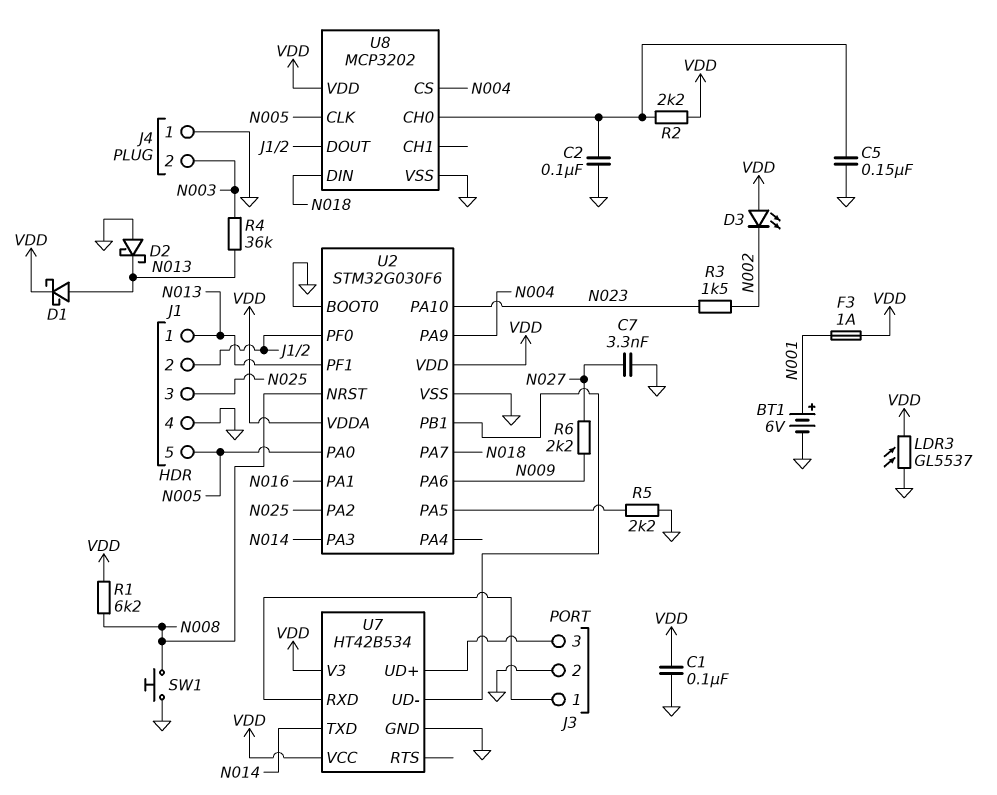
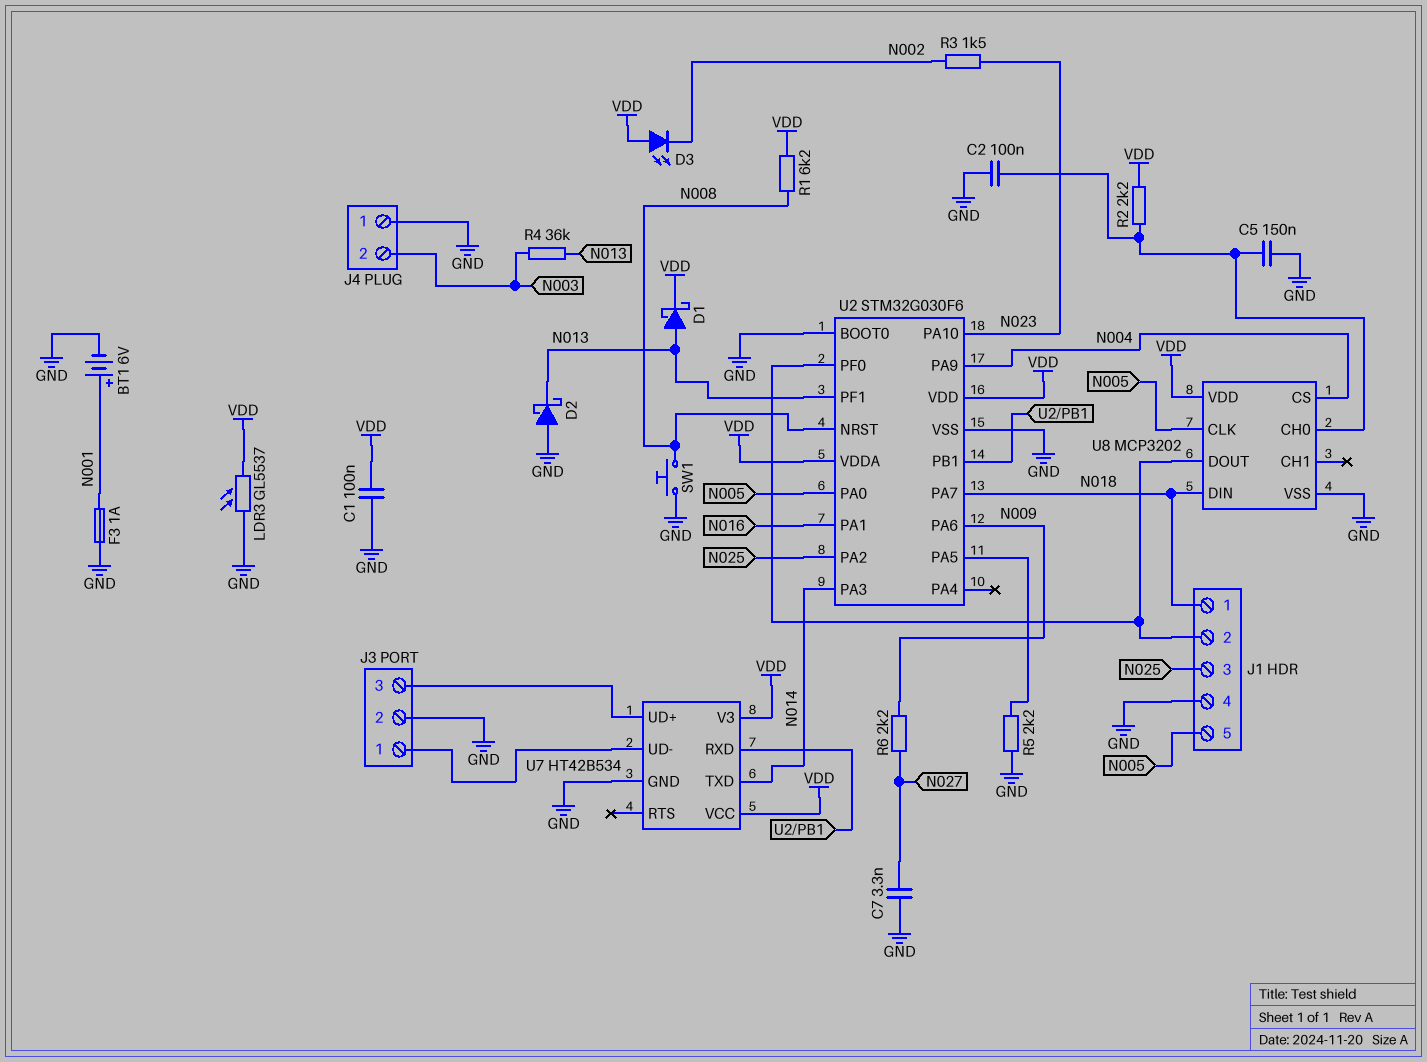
F3: 1A (N001, VDD) -> 1A (GND, N001)
J1 pin 1: N013 -> N018
U7 pin RXD: J3/1 -> U2/PB1
U7 pin UD-: U2/PB1 -> J3/1

